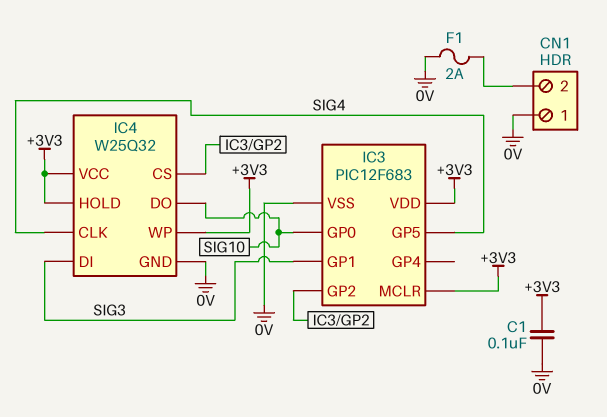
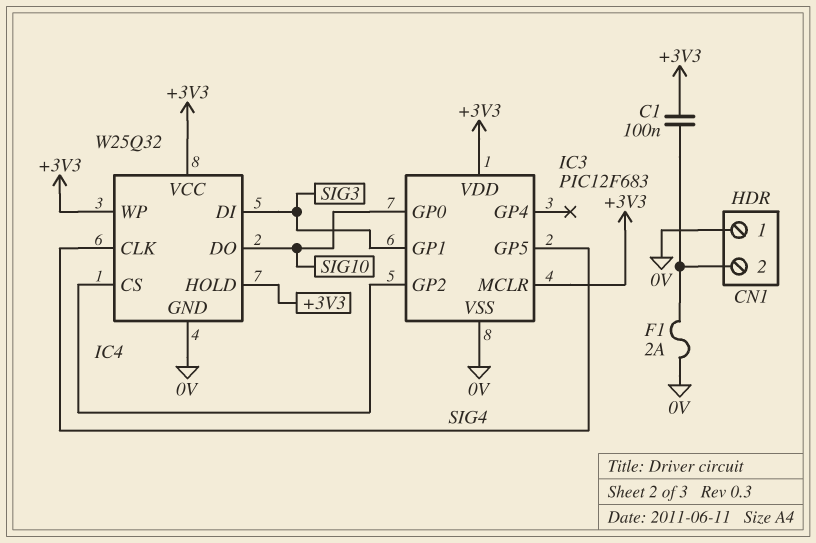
C1: 100nF (+3V3, 0V) -> 100nF (+3V3, CN1/2)

